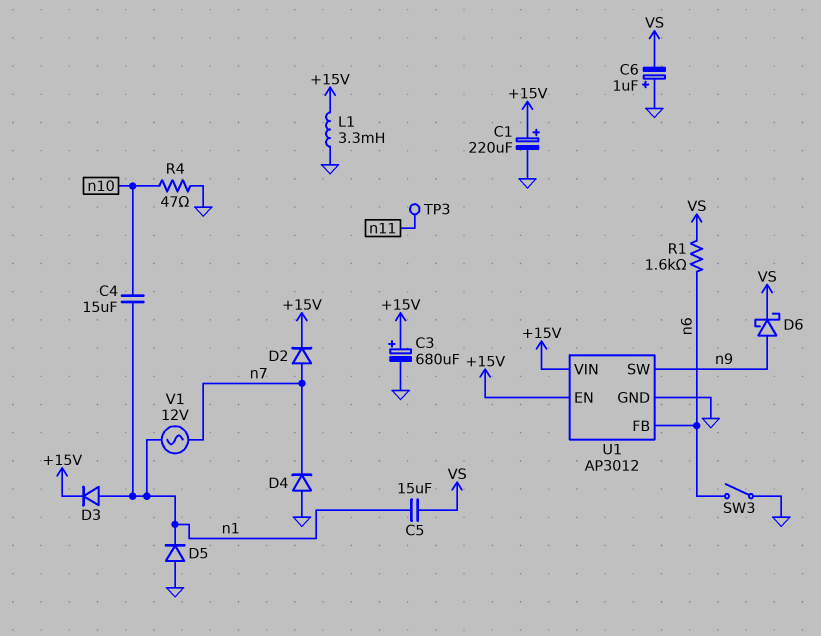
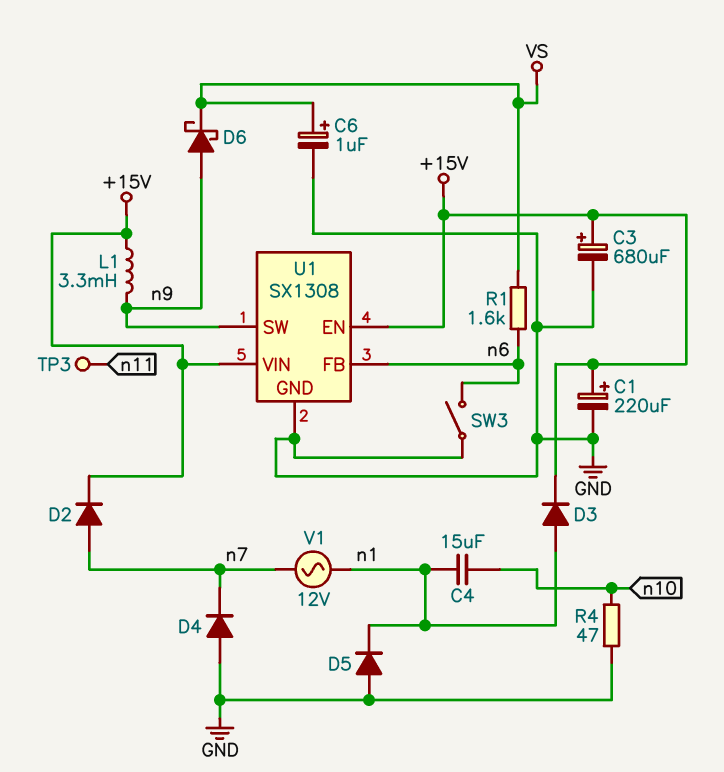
C5: 15uF (VS, n1) -> none
C6: 1uF (plus GND, minus VS) -> 1uF (plus VS, minus GND)
L1: 3.3mH (+15V, GND) -> 3.3mH (+15V, n9)
U1: AP3012 -> SX1308

